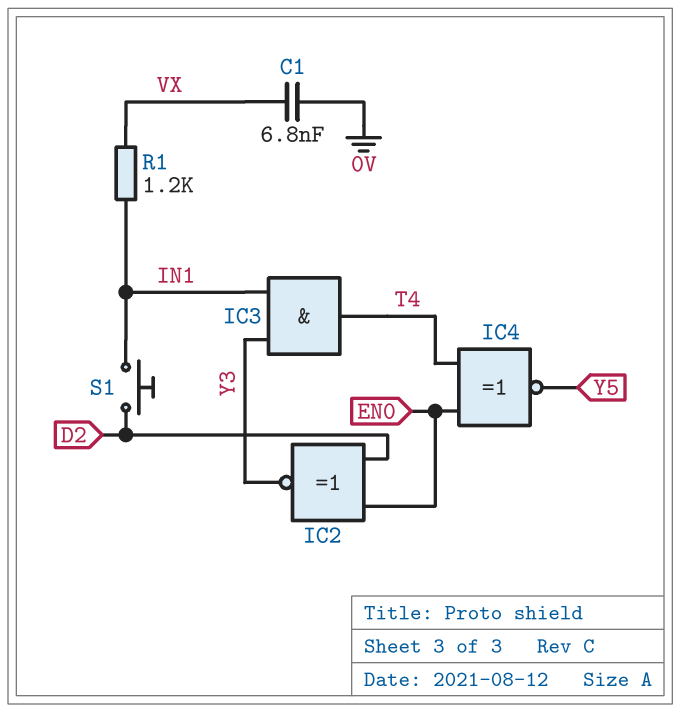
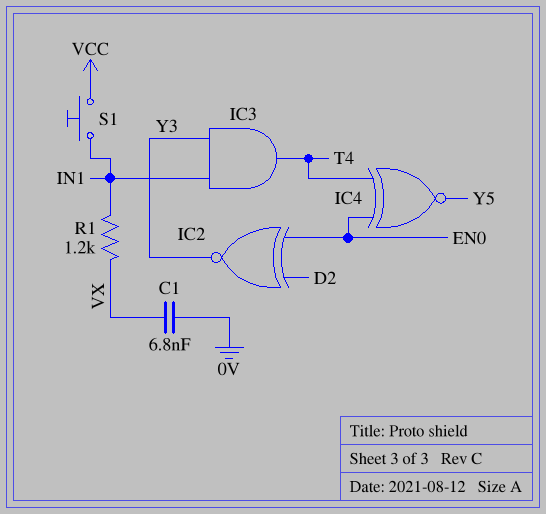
S1: button (D2, IN1) -> button (IN1, VCC)

